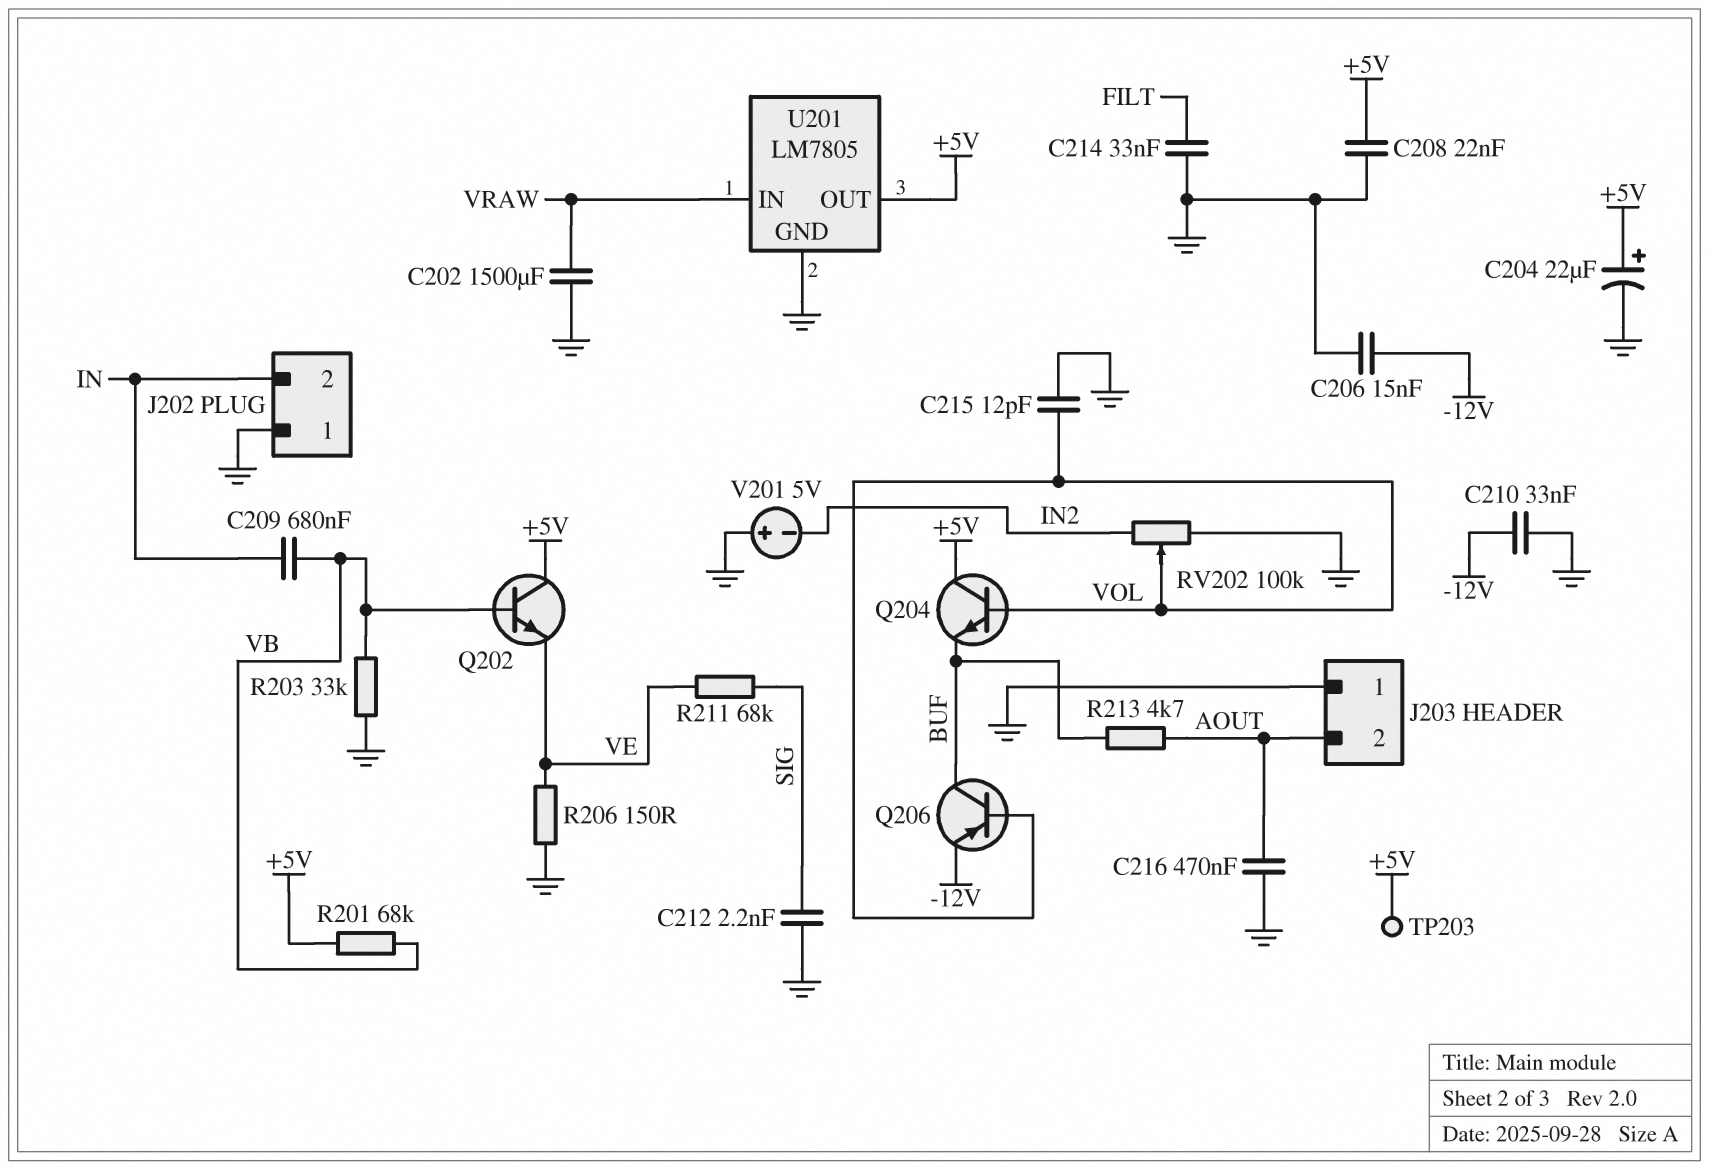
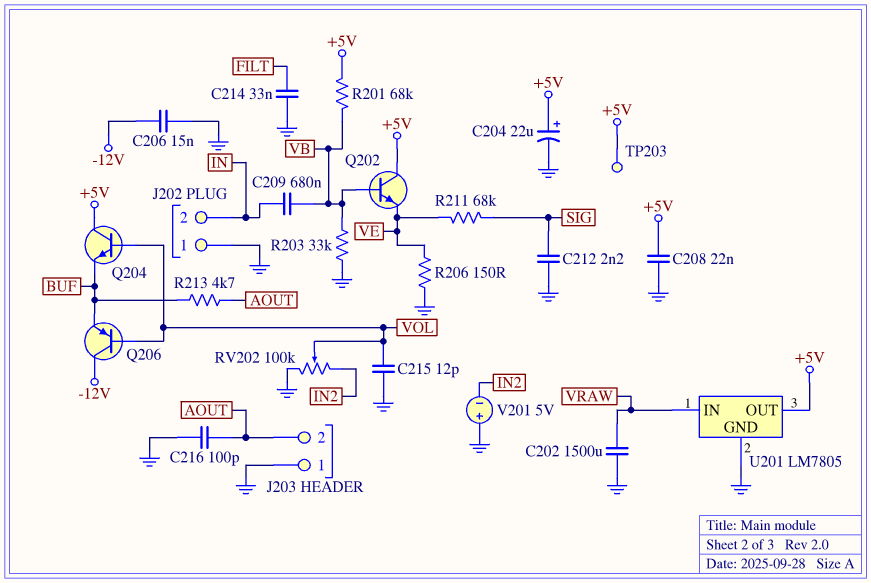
C210: 33nF (-12V, GND) -> none
C216: 470nF (AOUT, GND) -> 100pF (AOUT, GND)
Q206: PNP (B VOL, C BUF, E -12V) -> PNP (B VOL, C -12V, E BUF)

